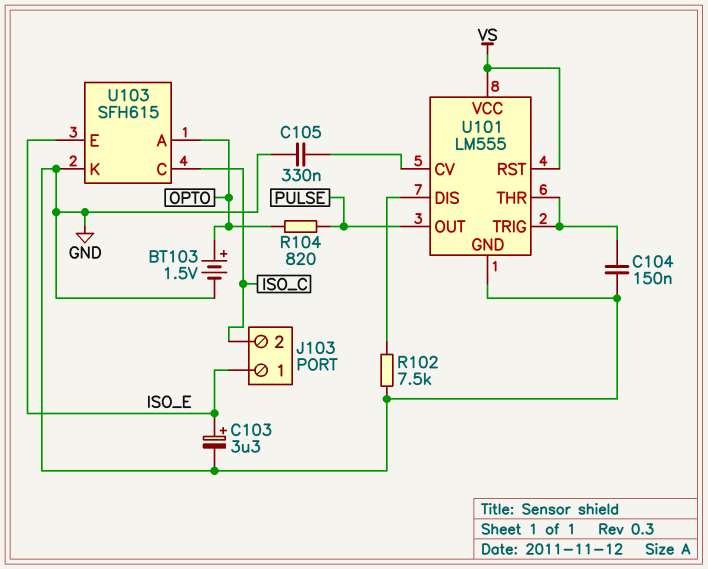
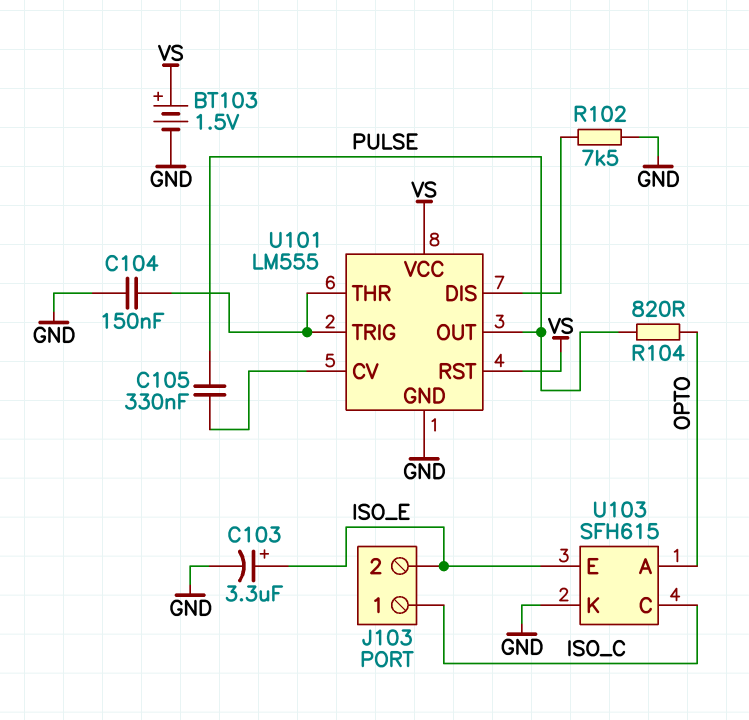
BT103: 1.5V (plus OPTO, minus GND) -> 1.5V (plus VS, minus GND)
C105: 330nF (GND, U101/CV) -> 330nF (PULSE, U101/CV)
J103 pin 1: ISO_E -> ISO_C
J103 pin 2: ISO_C -> ISO_E

